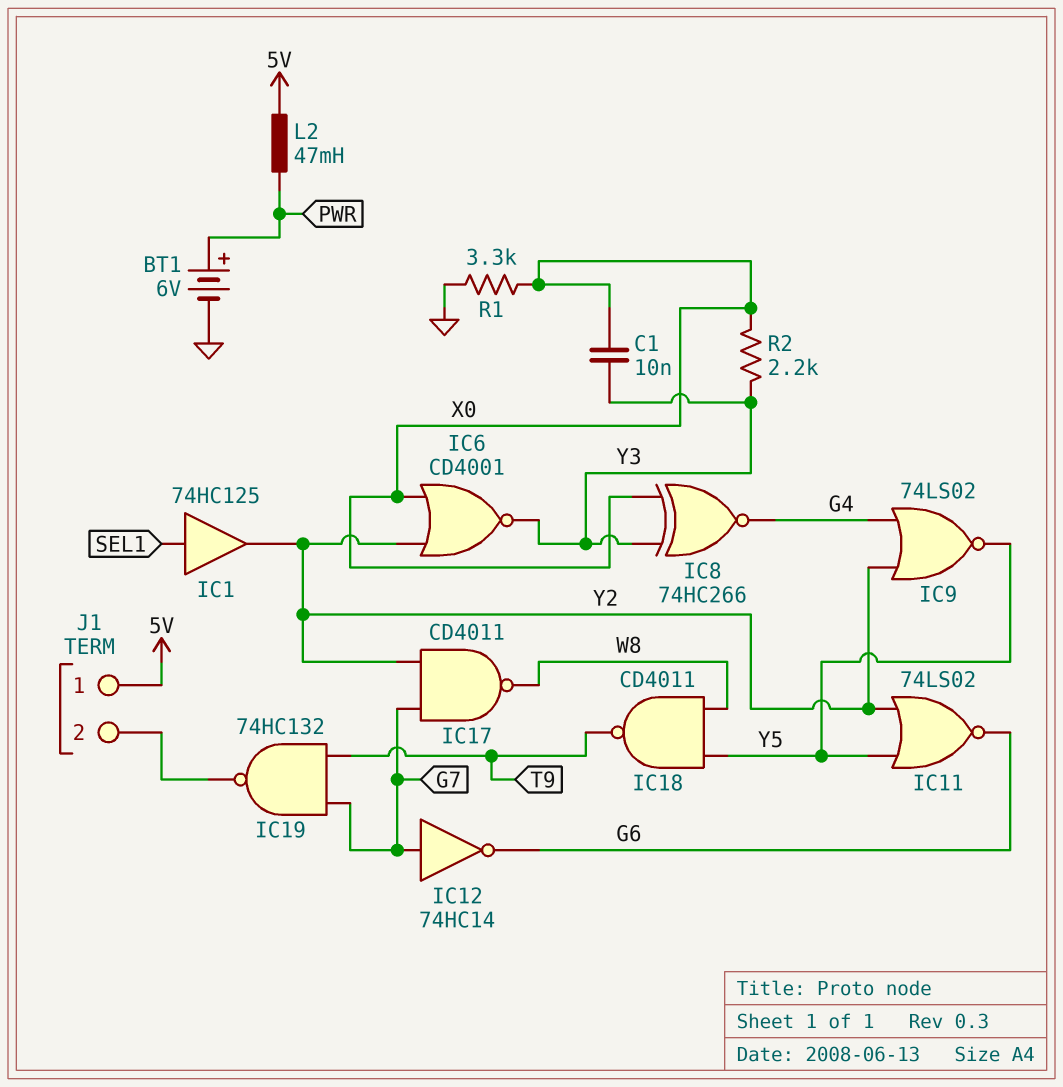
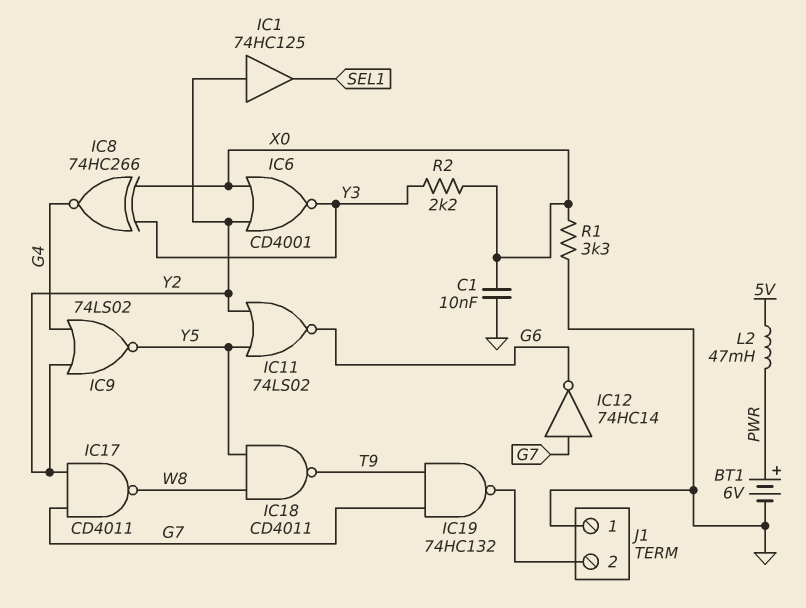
C1: 10nF (X0, Y3) -> 10nF (GND, X0)
IC1: buffer 74HC125 (in SEL1, out Y2) -> buffer 74HC125 (in Y2, out SEL1)
J1 pin 1: 5V -> GND

